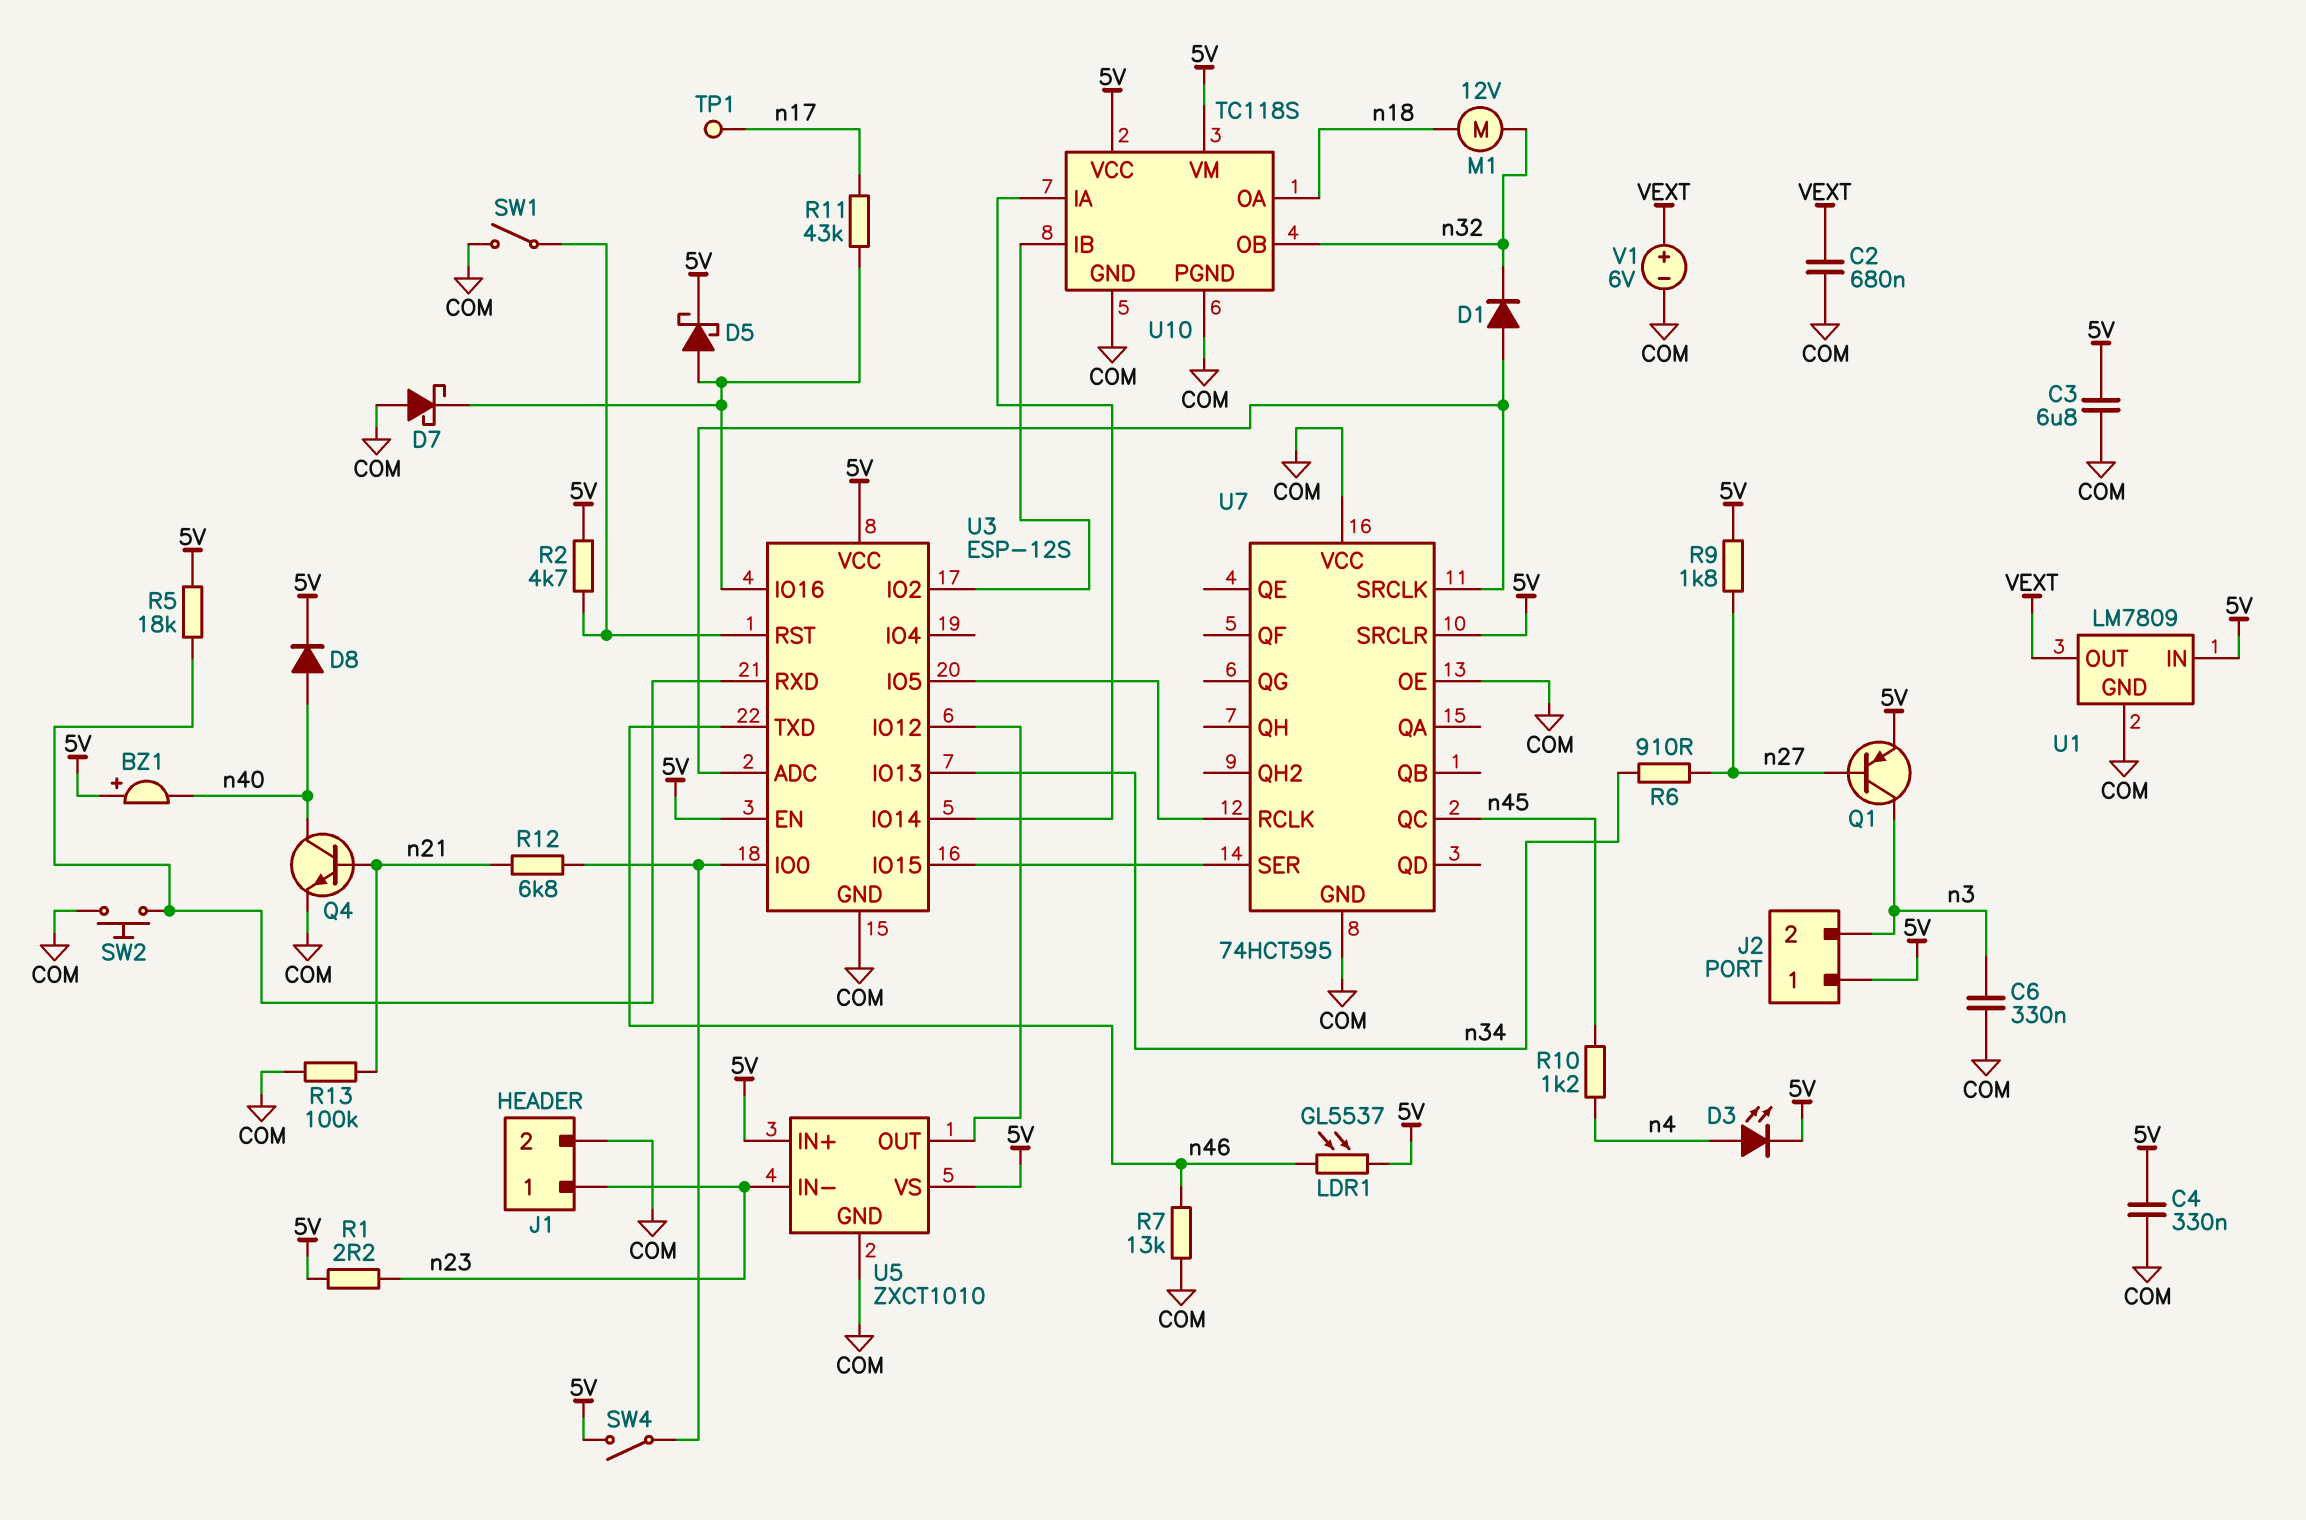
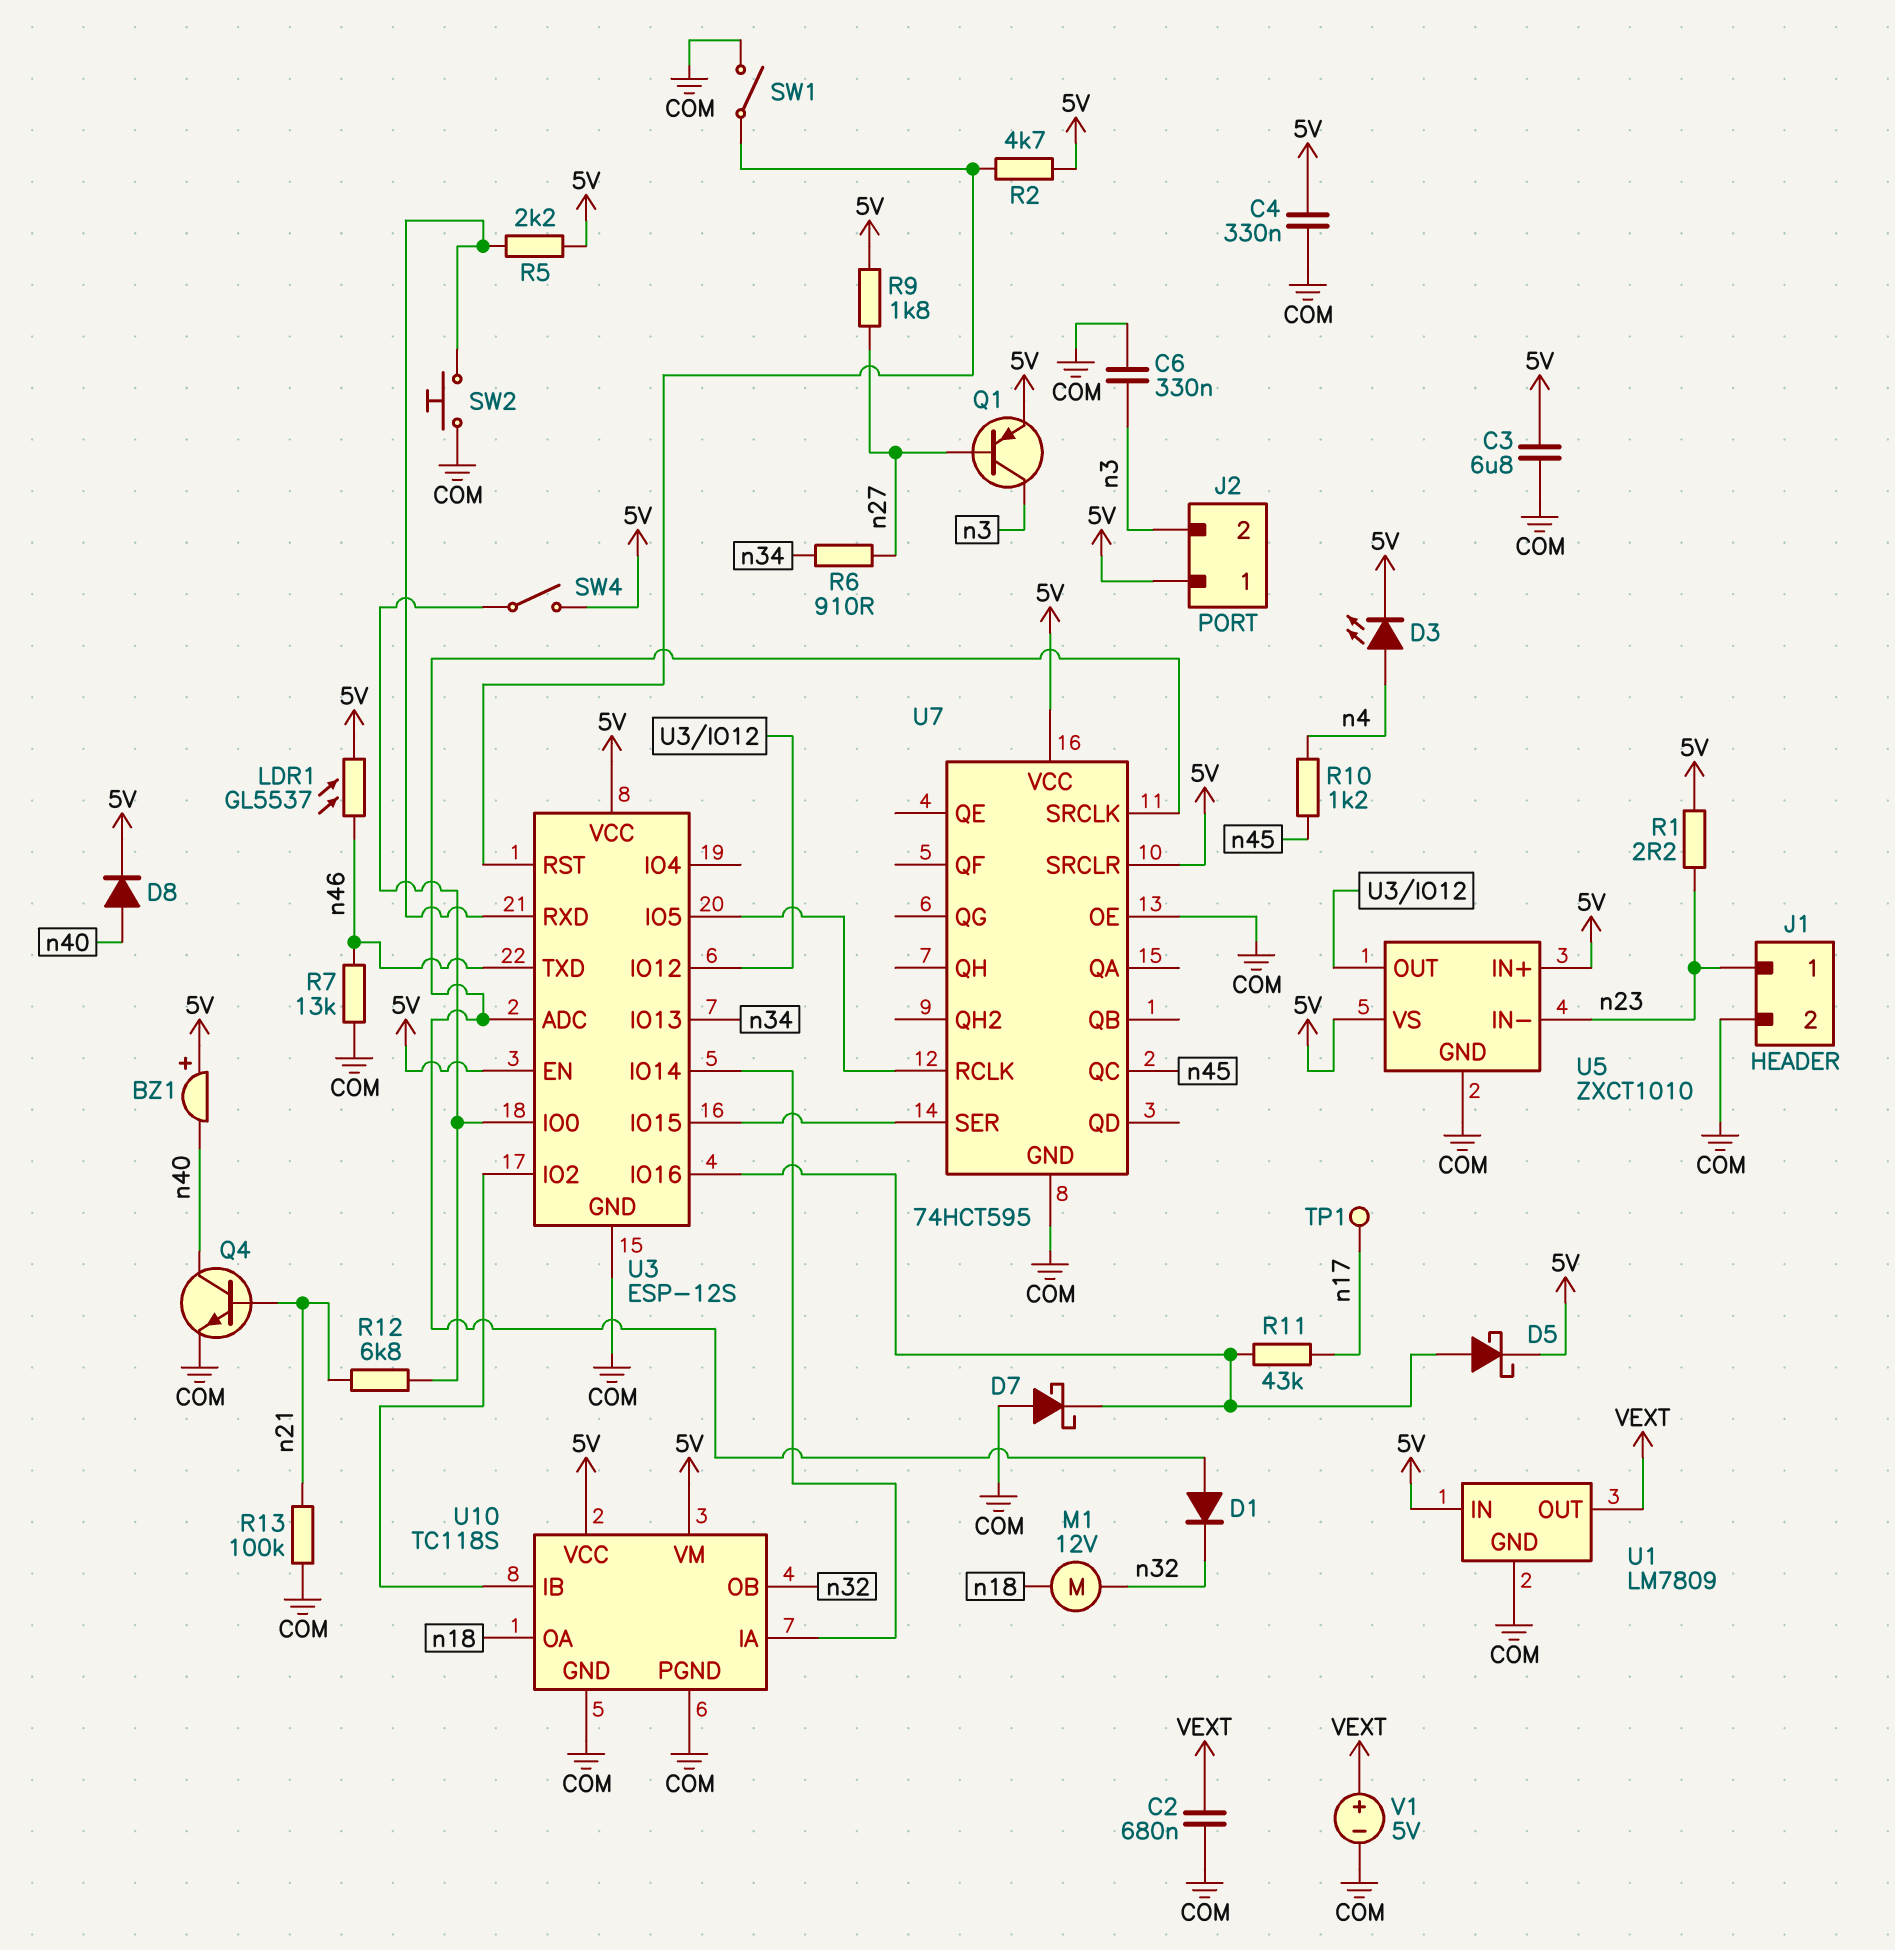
R5: 18k (5V, U3/RXD) -> 2.2k (5V, U3/RXD)
U7 pin VCC: COM -> 5V
V1: 6V (plus VEXT, minus COM) -> 5V (plus VEXT, minus COM)

